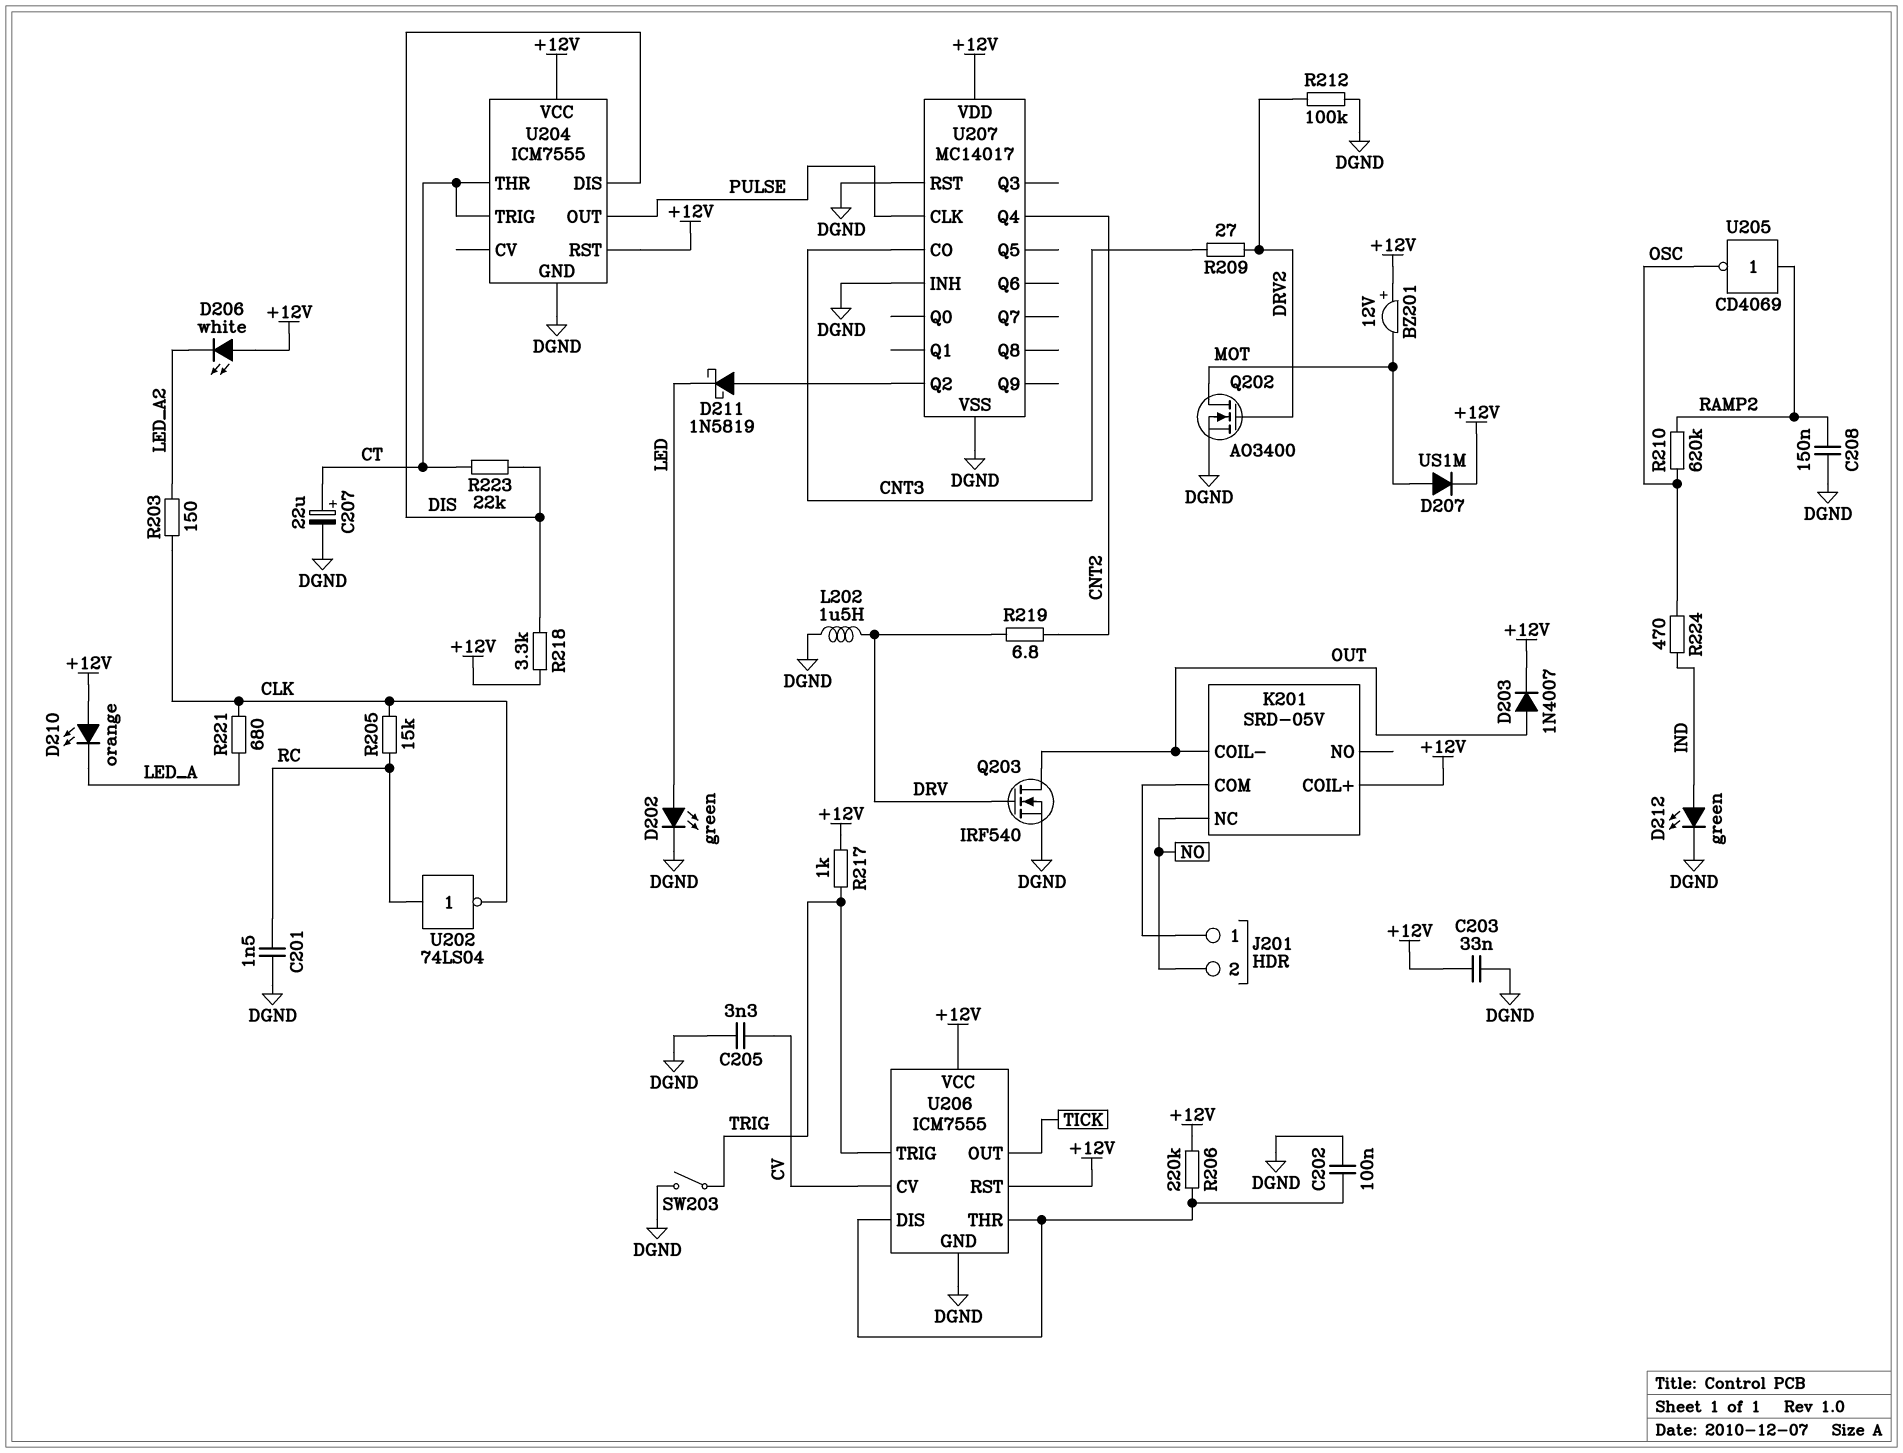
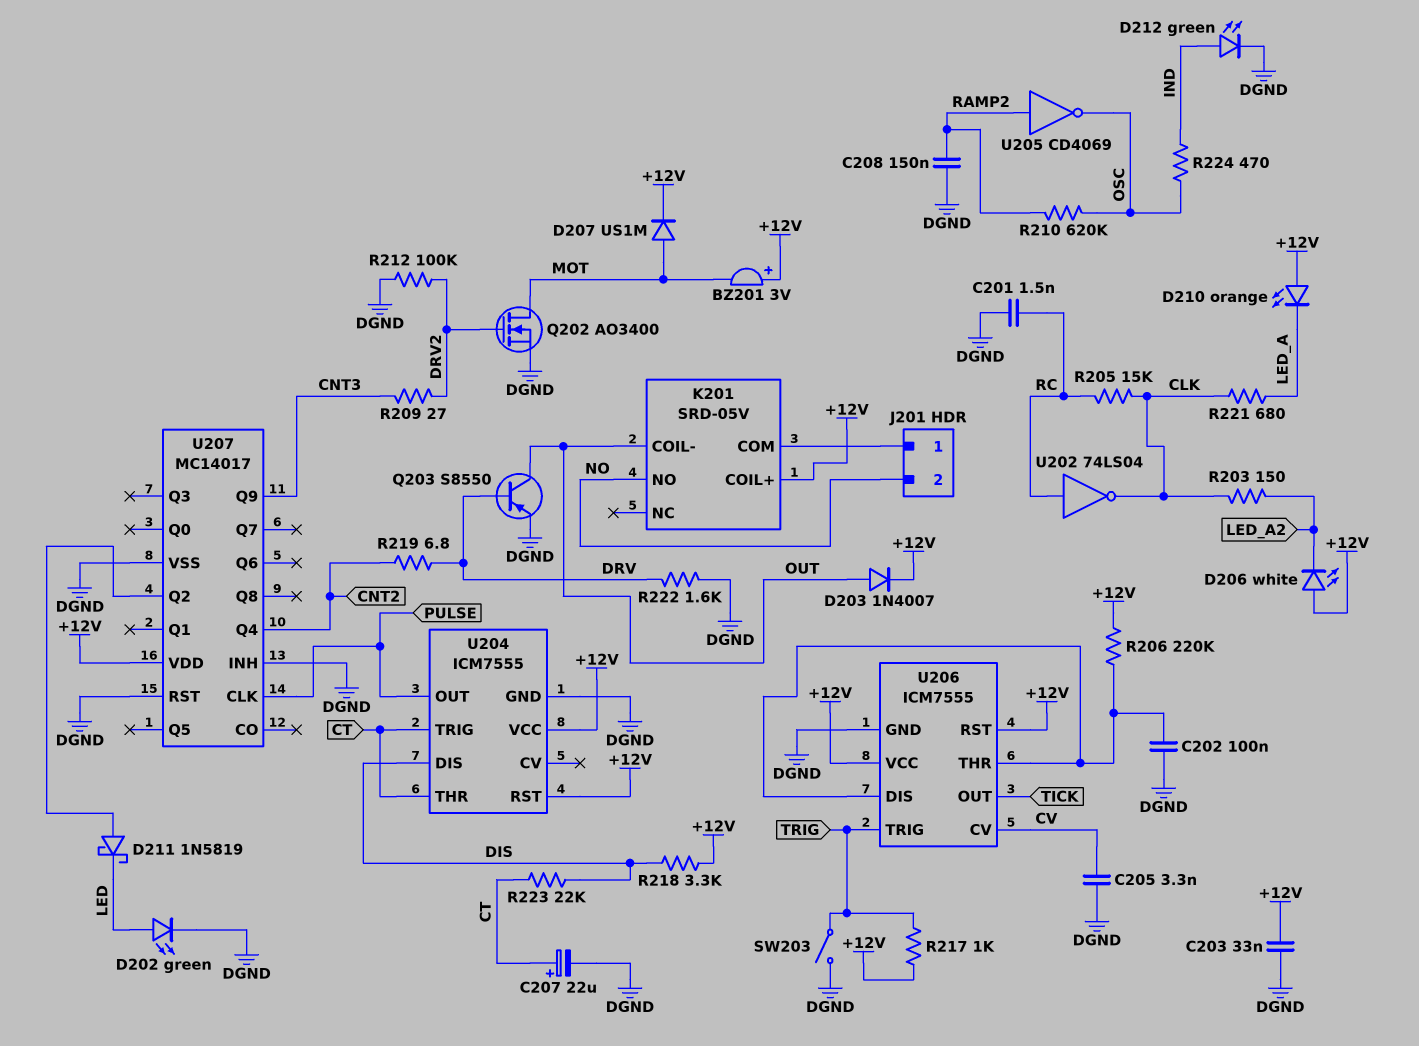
BZ201: buzzer 12V (plus +12V, minus MOT) -> buzzer 3V (plus +12V, minus MOT)
K201 pin NC: NO -> none
K201 pin NO: none -> NO
L202: 1.5uH (DGND, DRV) -> none
Q203: NMOS IRF540 (G DRV, D OUT, S DGND) -> PNP S8550 (B DRV, C OUT, E DGND)
R222: none -> 1.6k (DGND, DRV)
U207 pin CO: CNT3 -> none
U207 pin Q9: none -> CNT3

